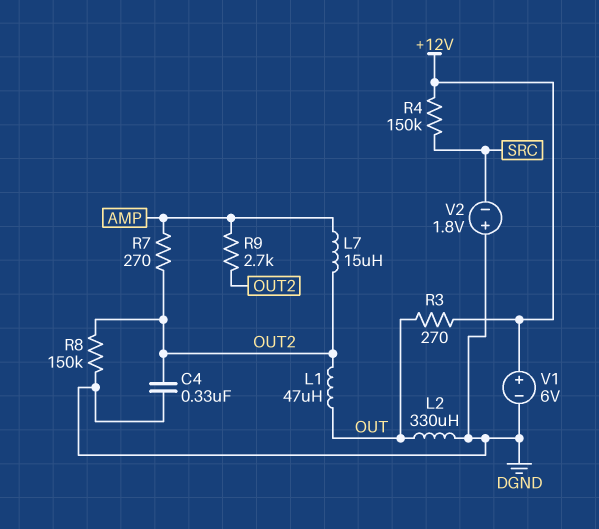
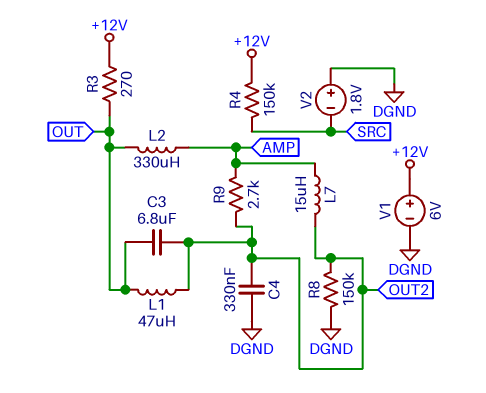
C3: none -> 6.8uF (OUT, OUT2)
L2: 330uH (DGND, OUT) -> 330uH (AMP, OUT)
R7: 270 (AMP, OUT2) -> none

